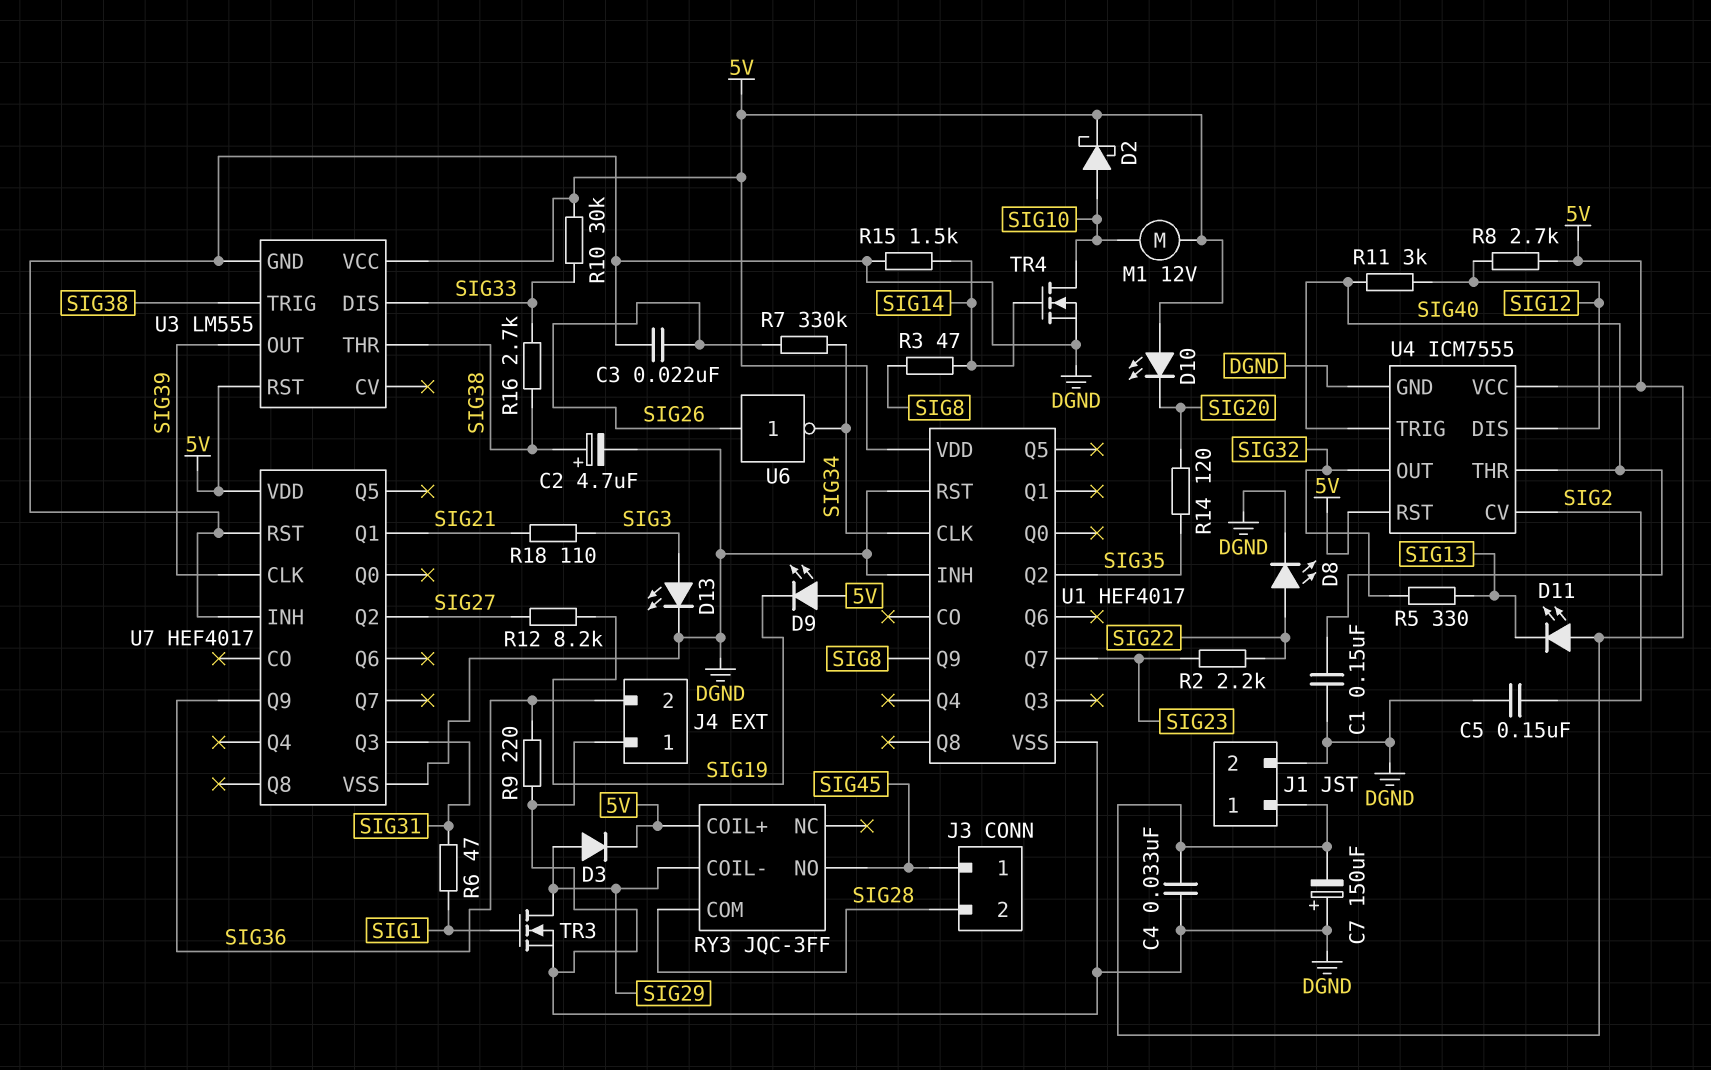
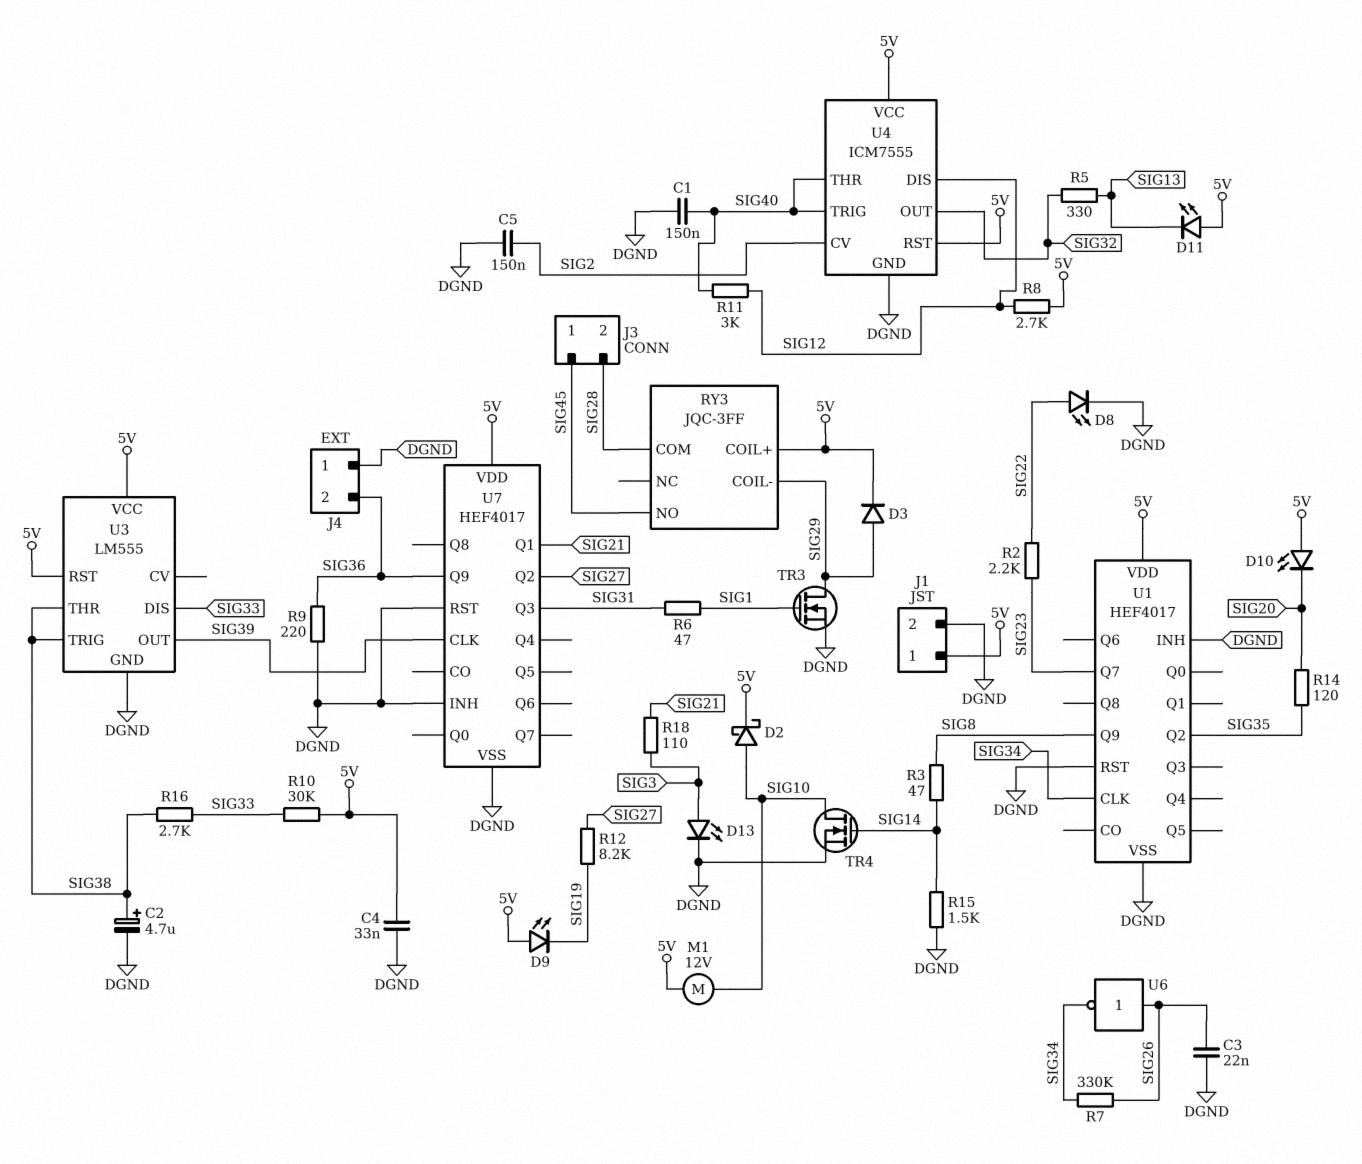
C7: 150uF (plus DGND, minus 5V) -> none

